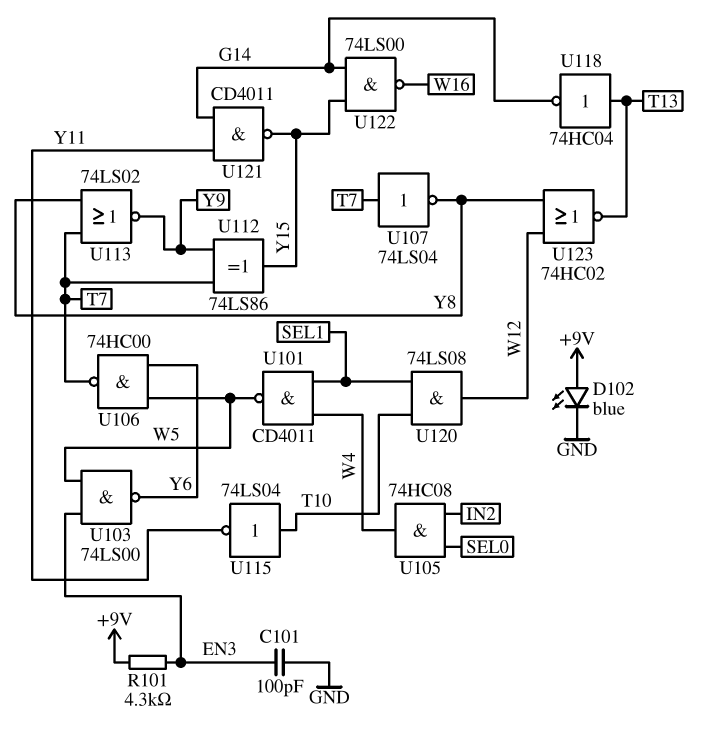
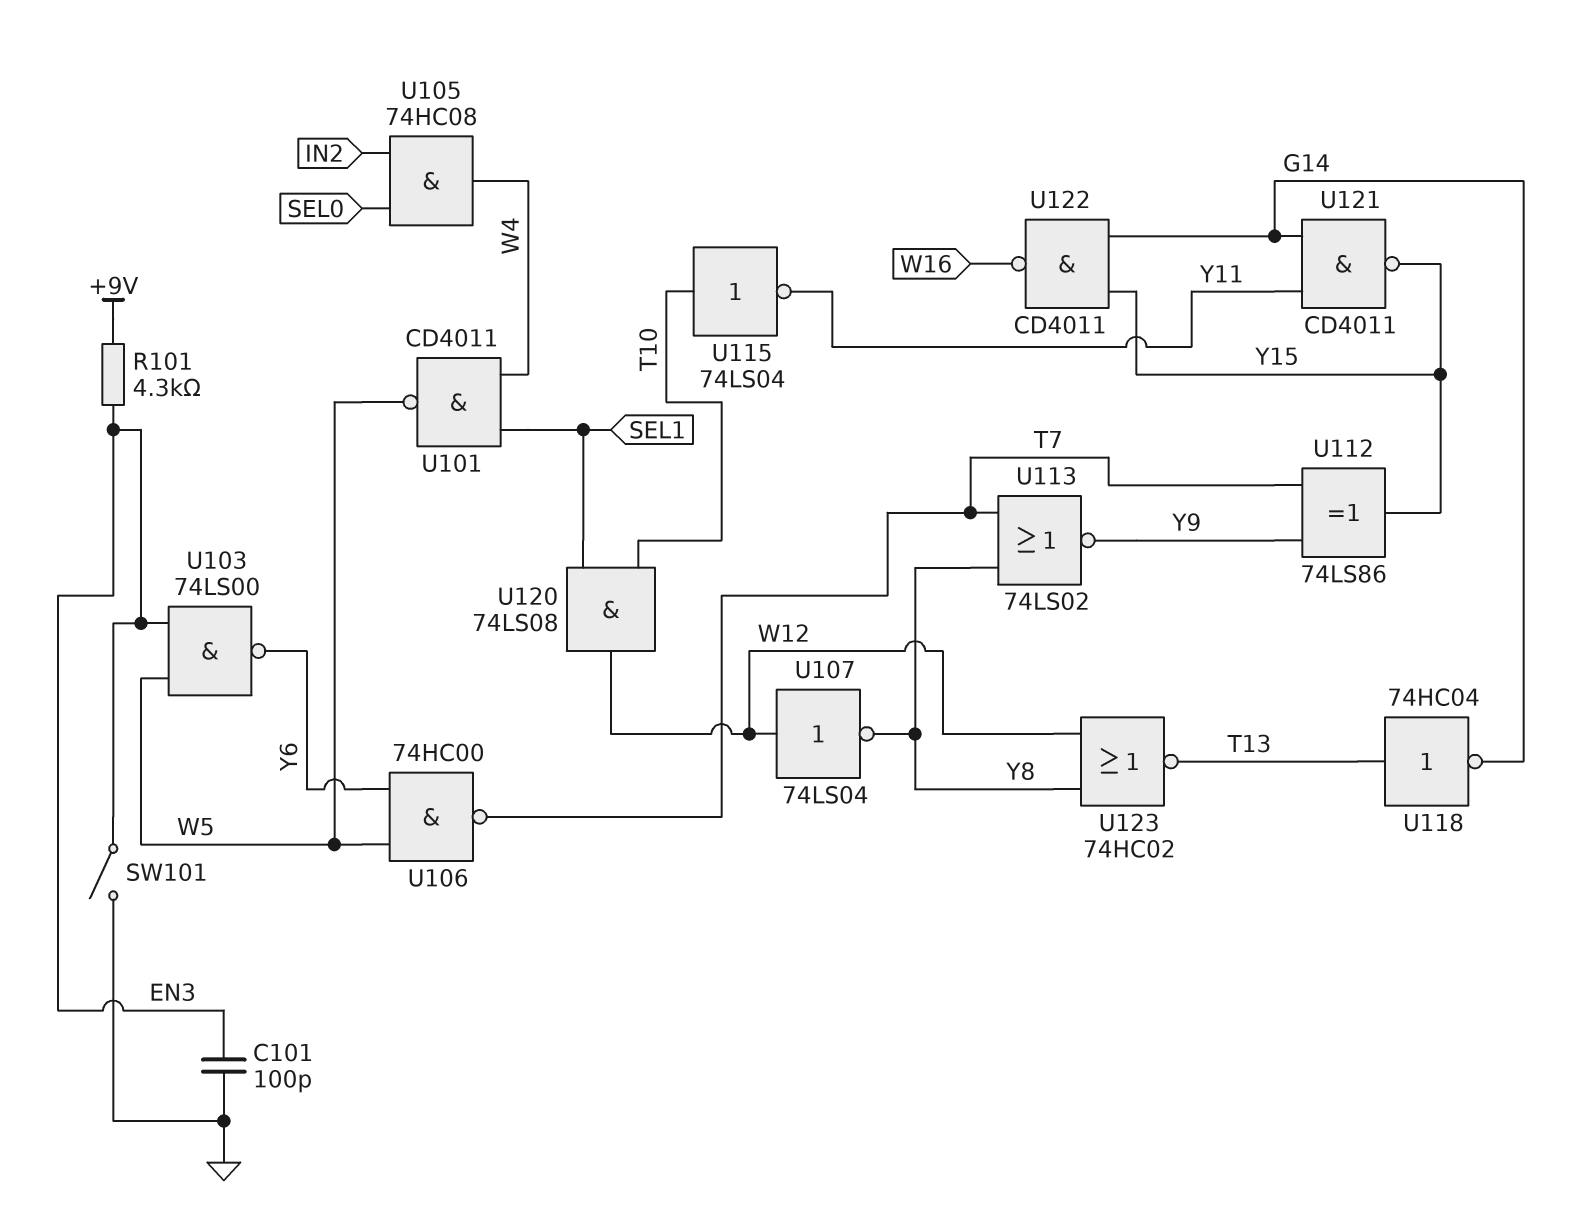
D102: LED blue (A +9V, K GND) -> none
SW101: none -> switch (EN3, GND)
U107: NOT 74LS04 (in T7, out Y8) -> NOT 74LS04 (in W12, out Y8)
U122: NAND 74LS00 (in G14, in Y15, out W16) -> NAND CD4011 (in G14, in Y15, out W16)

